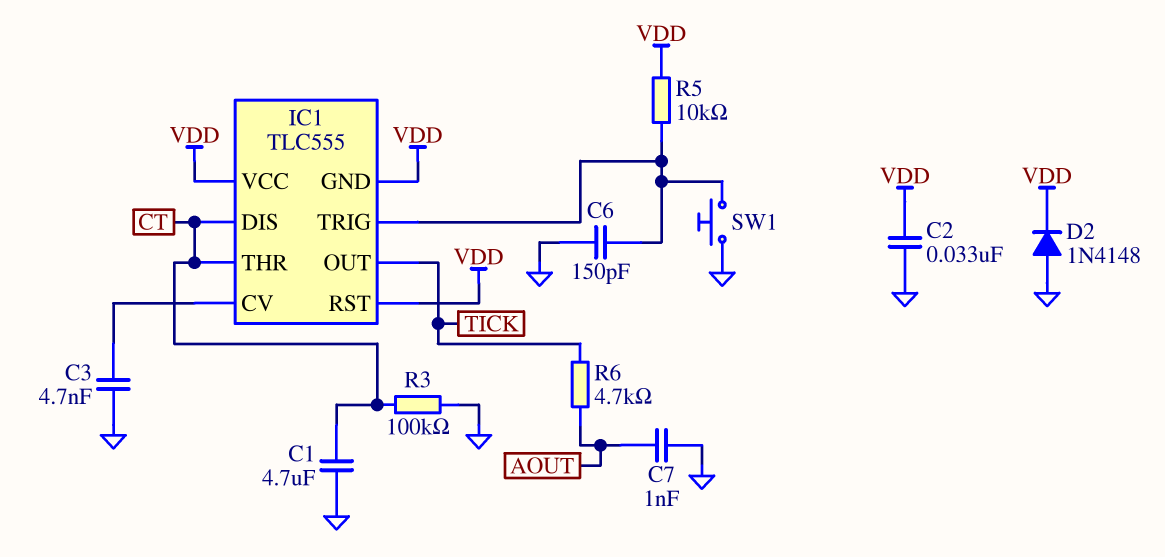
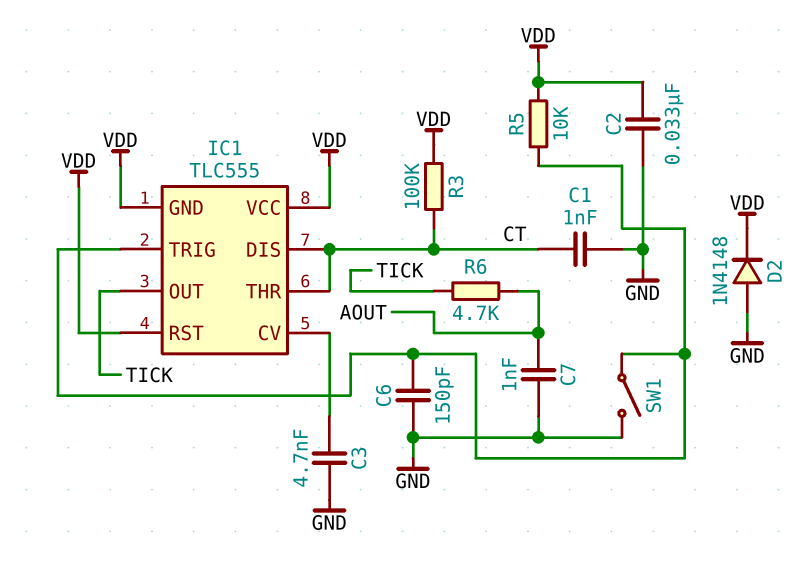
C1: 4.7uF (CT, GND) -> 1nF (CT, GND)
R3: 100k (CT, GND) -> 100k (CT, VDD)
SW1: button (GND, IC1/TRIG) -> switch (GND, IC1/TRIG)

